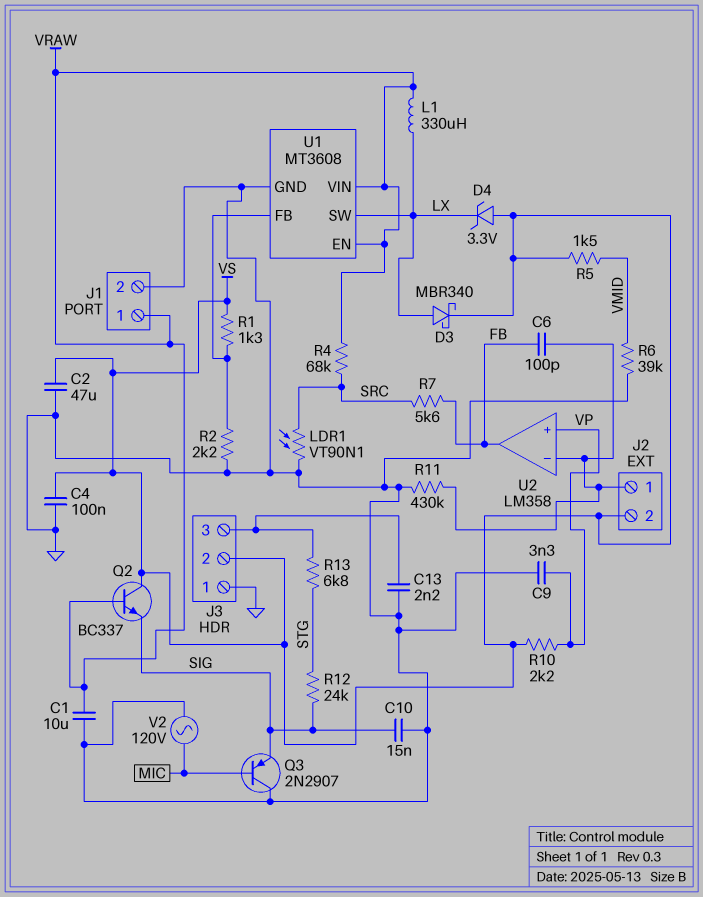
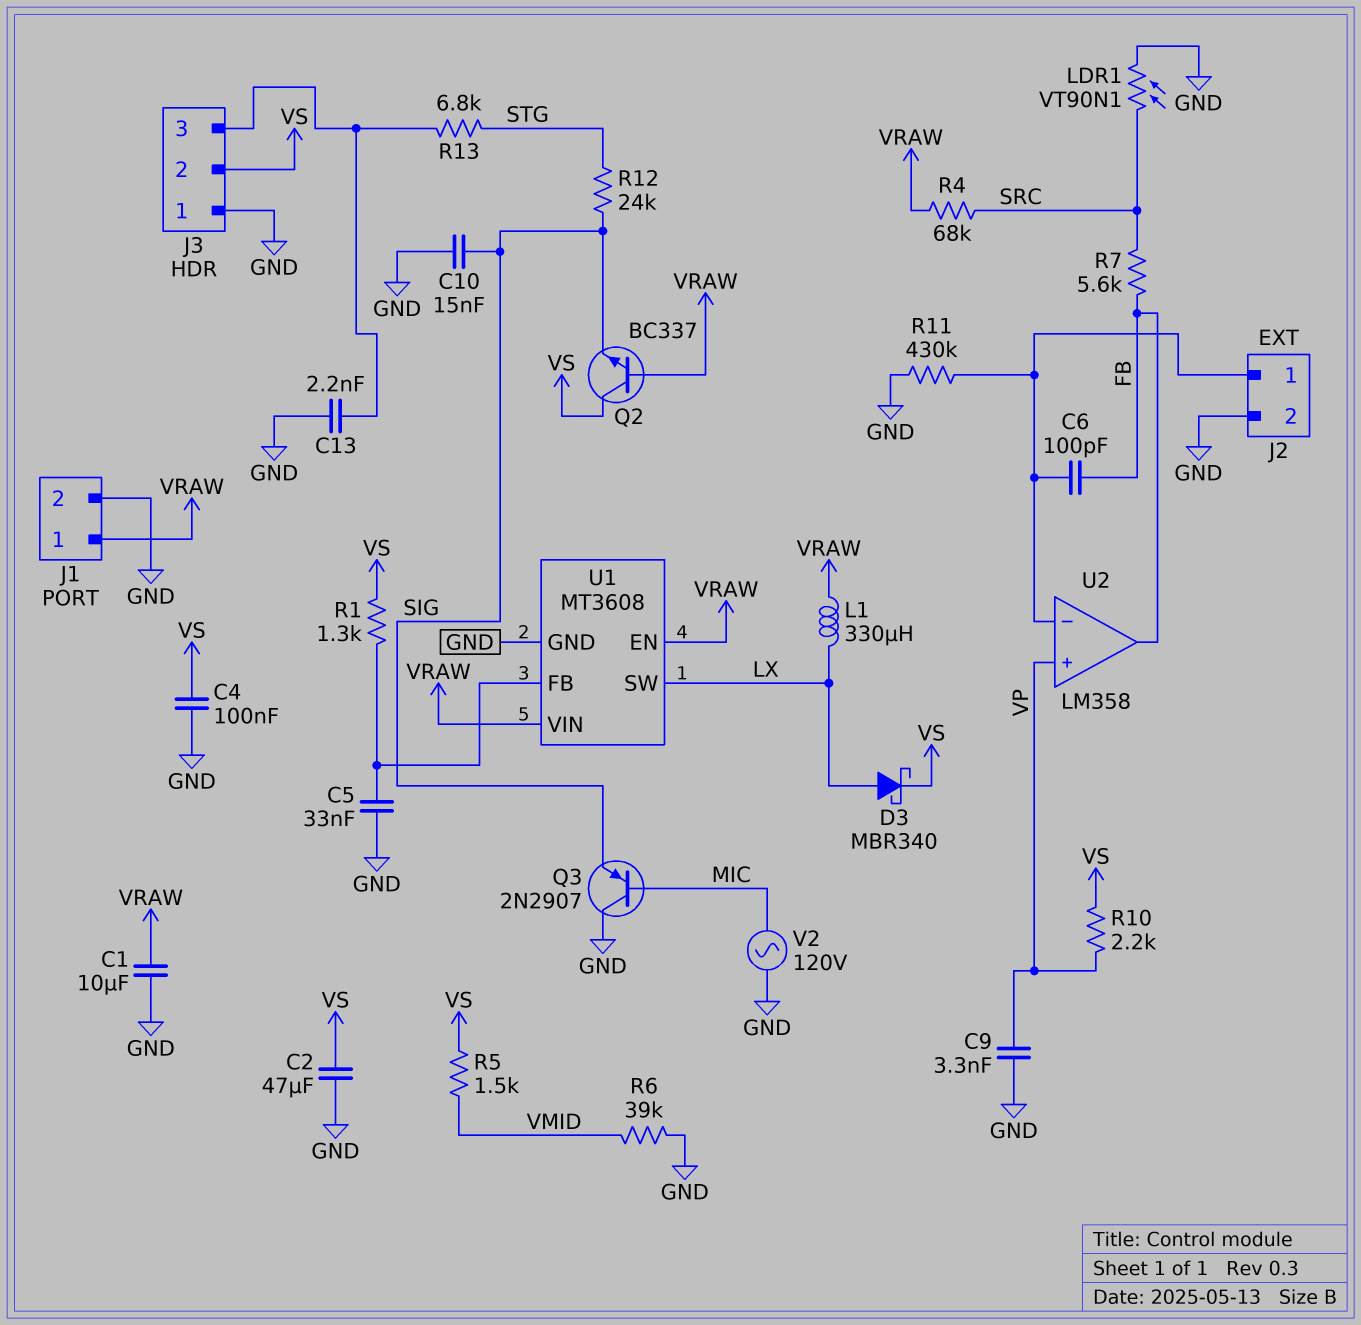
C5: none -> 33nF (GND, U1/FB)
D4: zener 3.3V (A VS, K LX) -> none
J2 pin 2: VS -> GND
R2: 2.2k (GND, U1/FB) -> none

